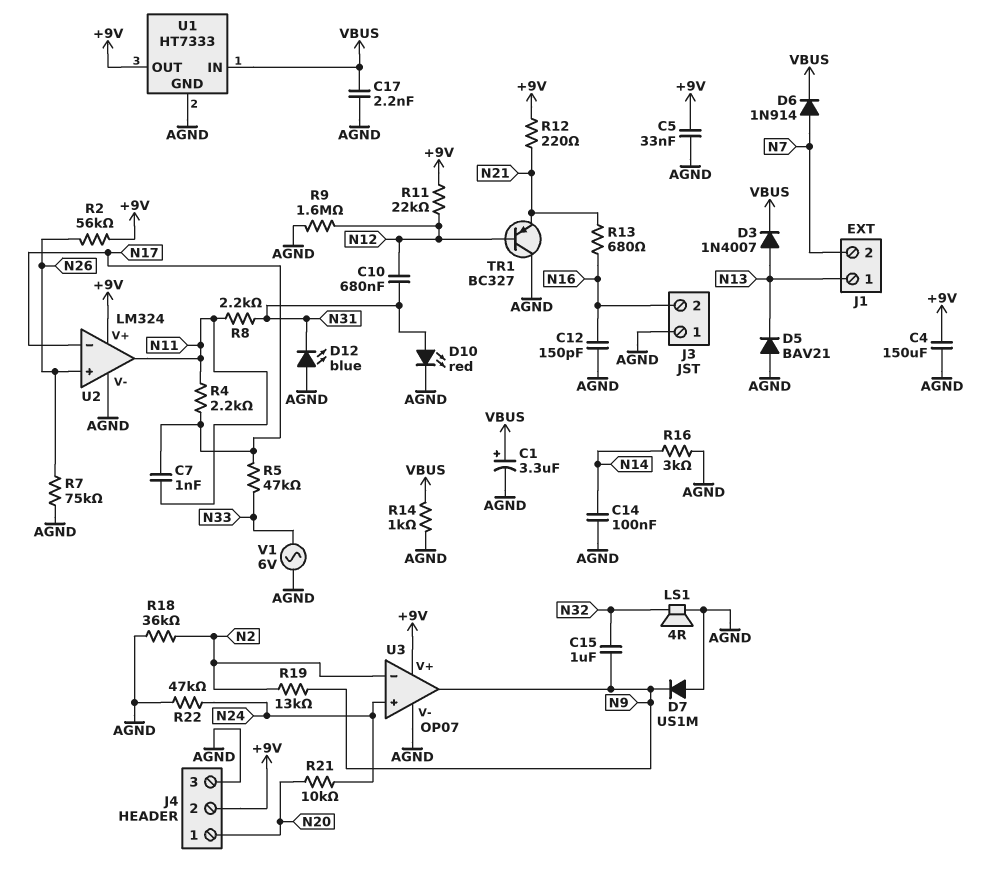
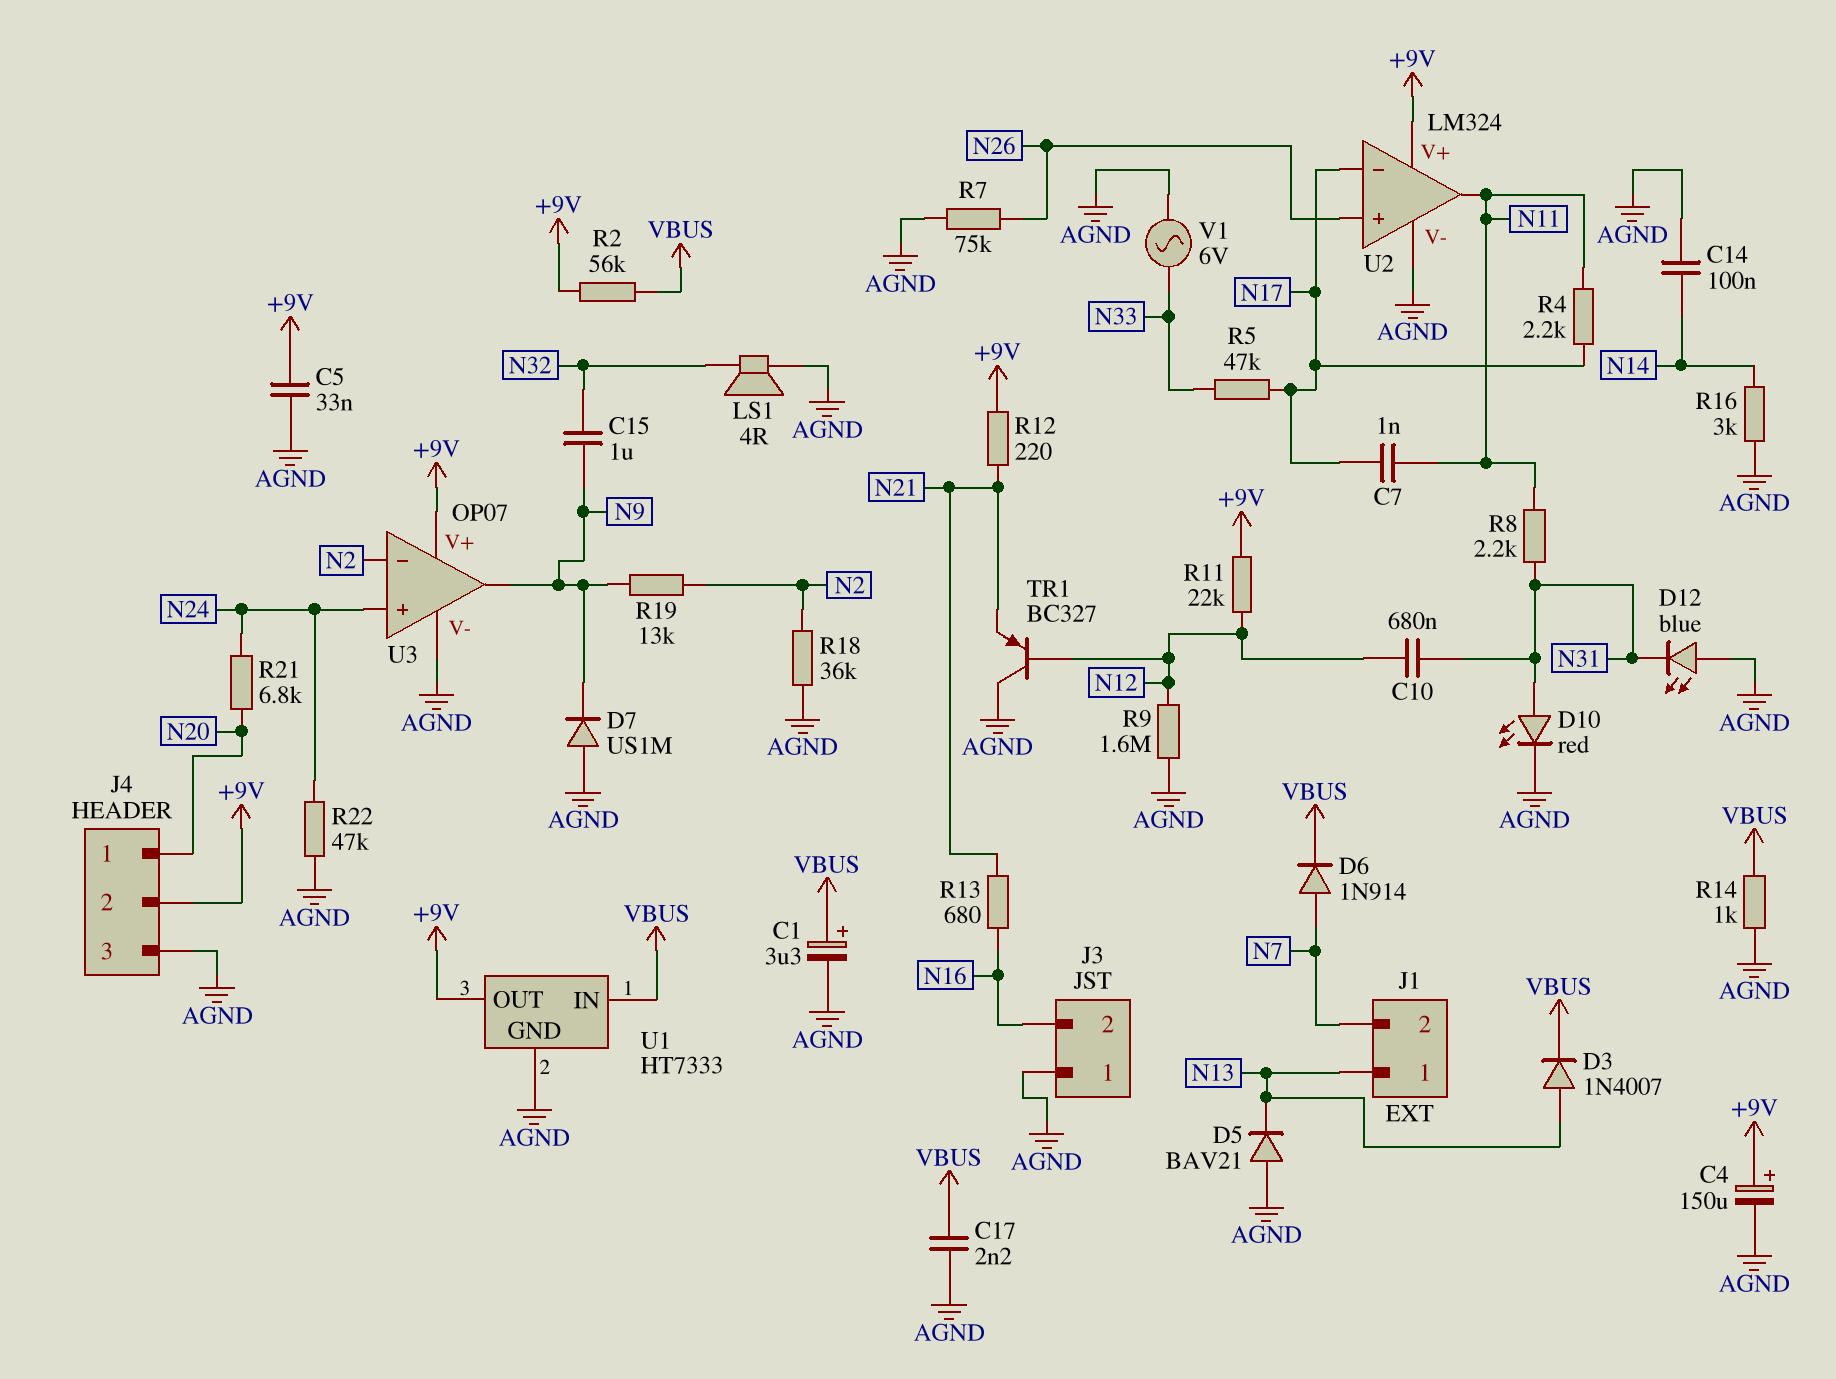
C4: 150uF (+9V, AGND) -> 150uF (plus +9V, minus AGND)
C12: 150pF (AGND, N16) -> none
R2: 56k (+9V, N26) -> 56k (+9V, VBUS)
R21: 10k (N20, N24) -> 6.8k (N20, N24)

